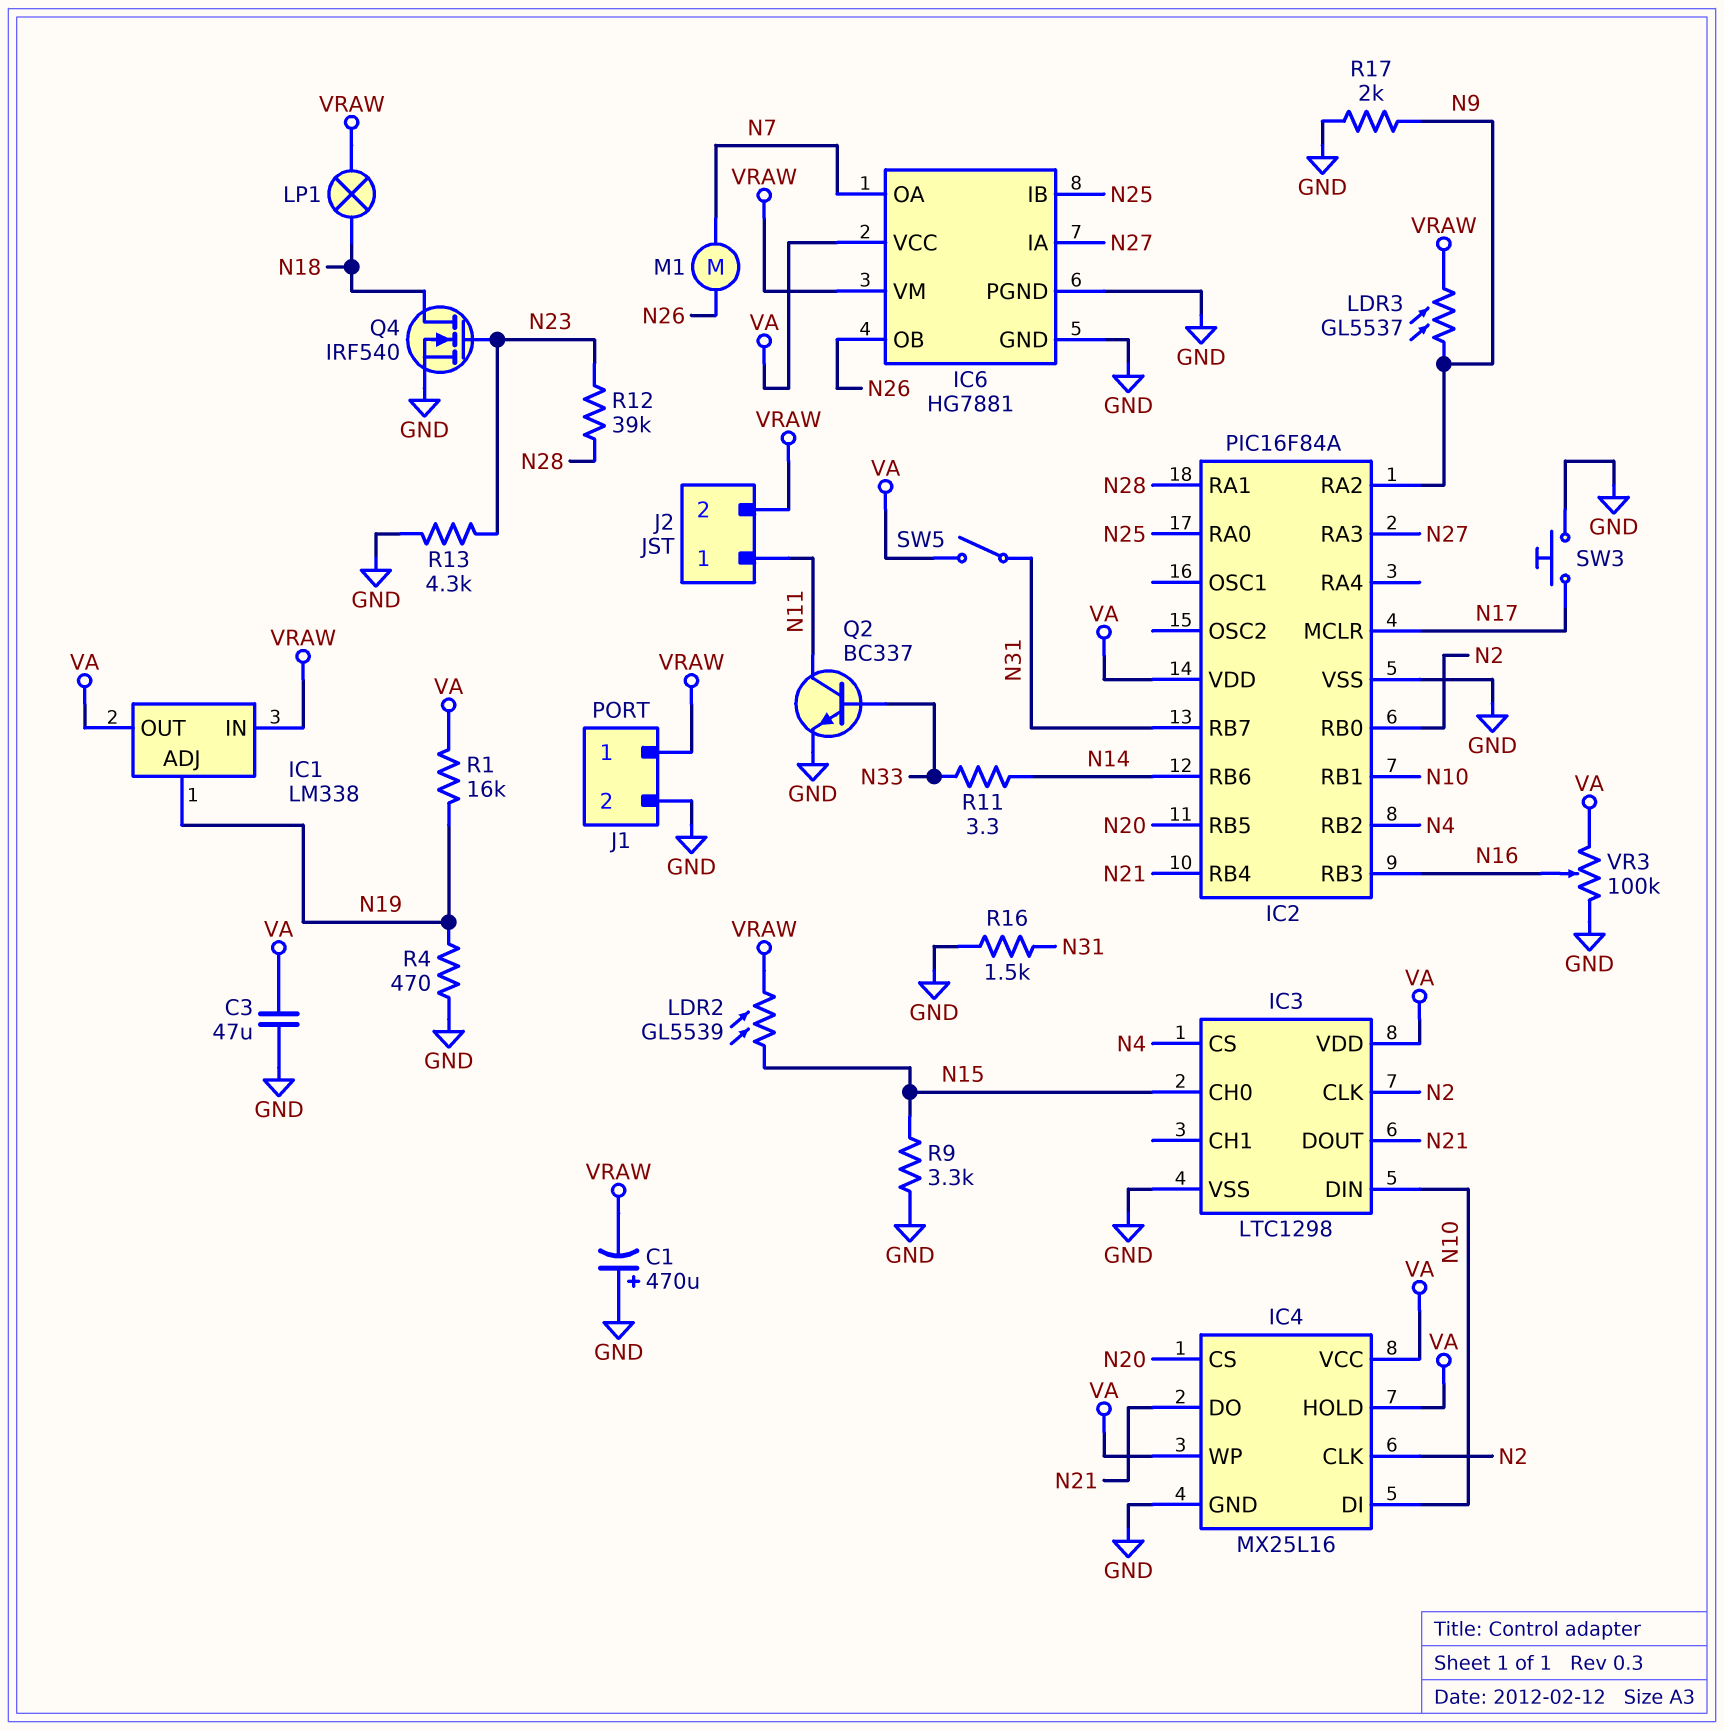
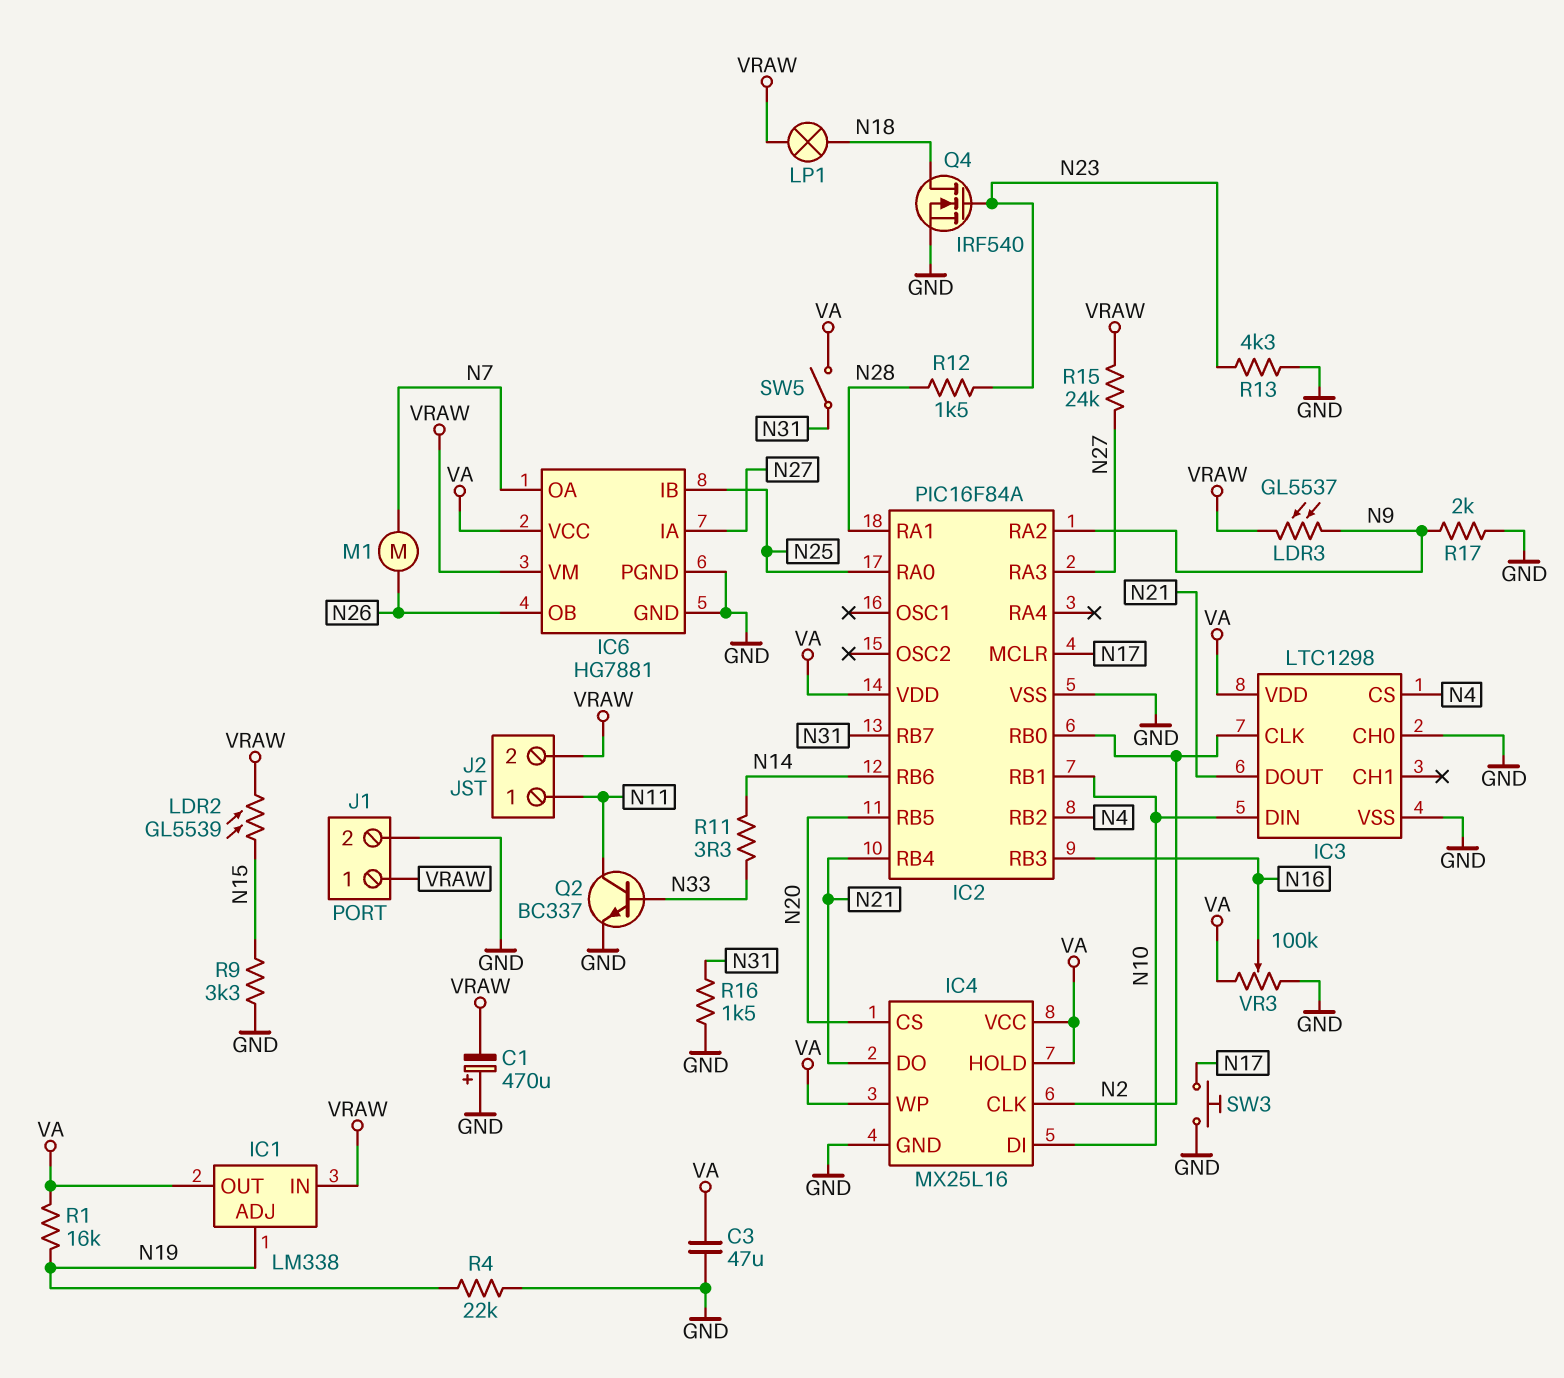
IC3 pin CH0: N15 -> GND
R4: 470 (GND, N19) -> 22k (GND, N19)
R12: 39k (N23, N28) -> 1.5k (N23, N28)
R15: none -> 24k (N27, VRAW)

